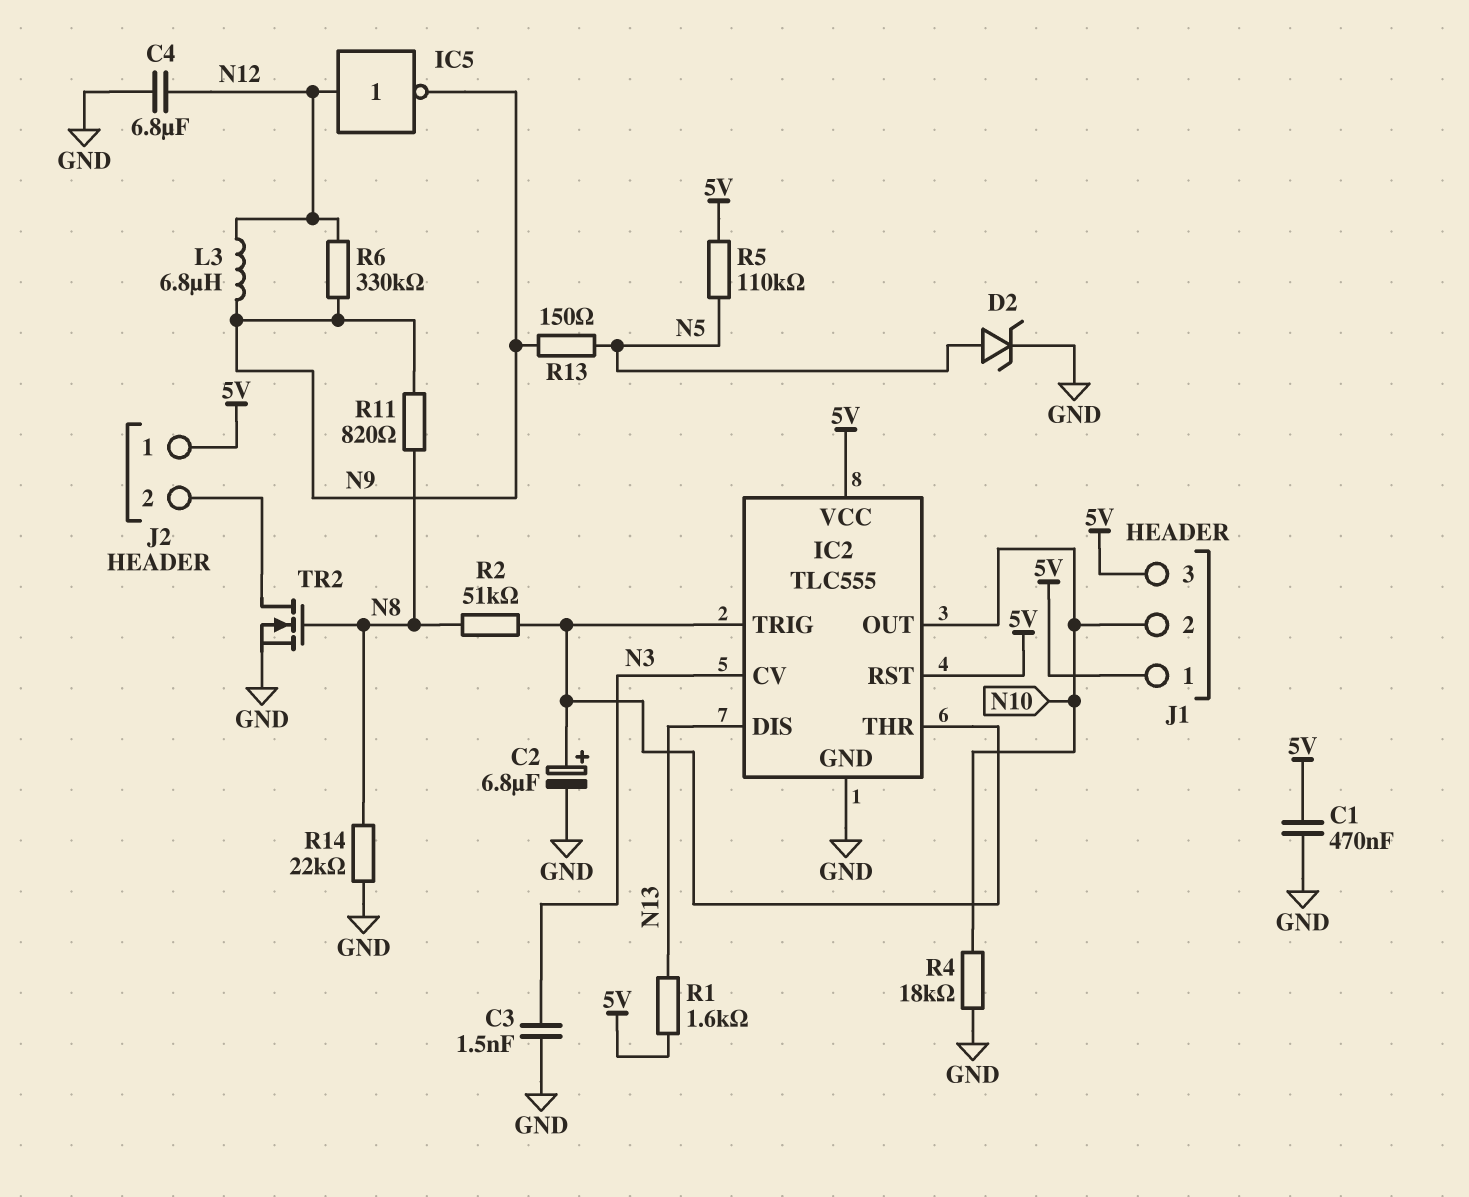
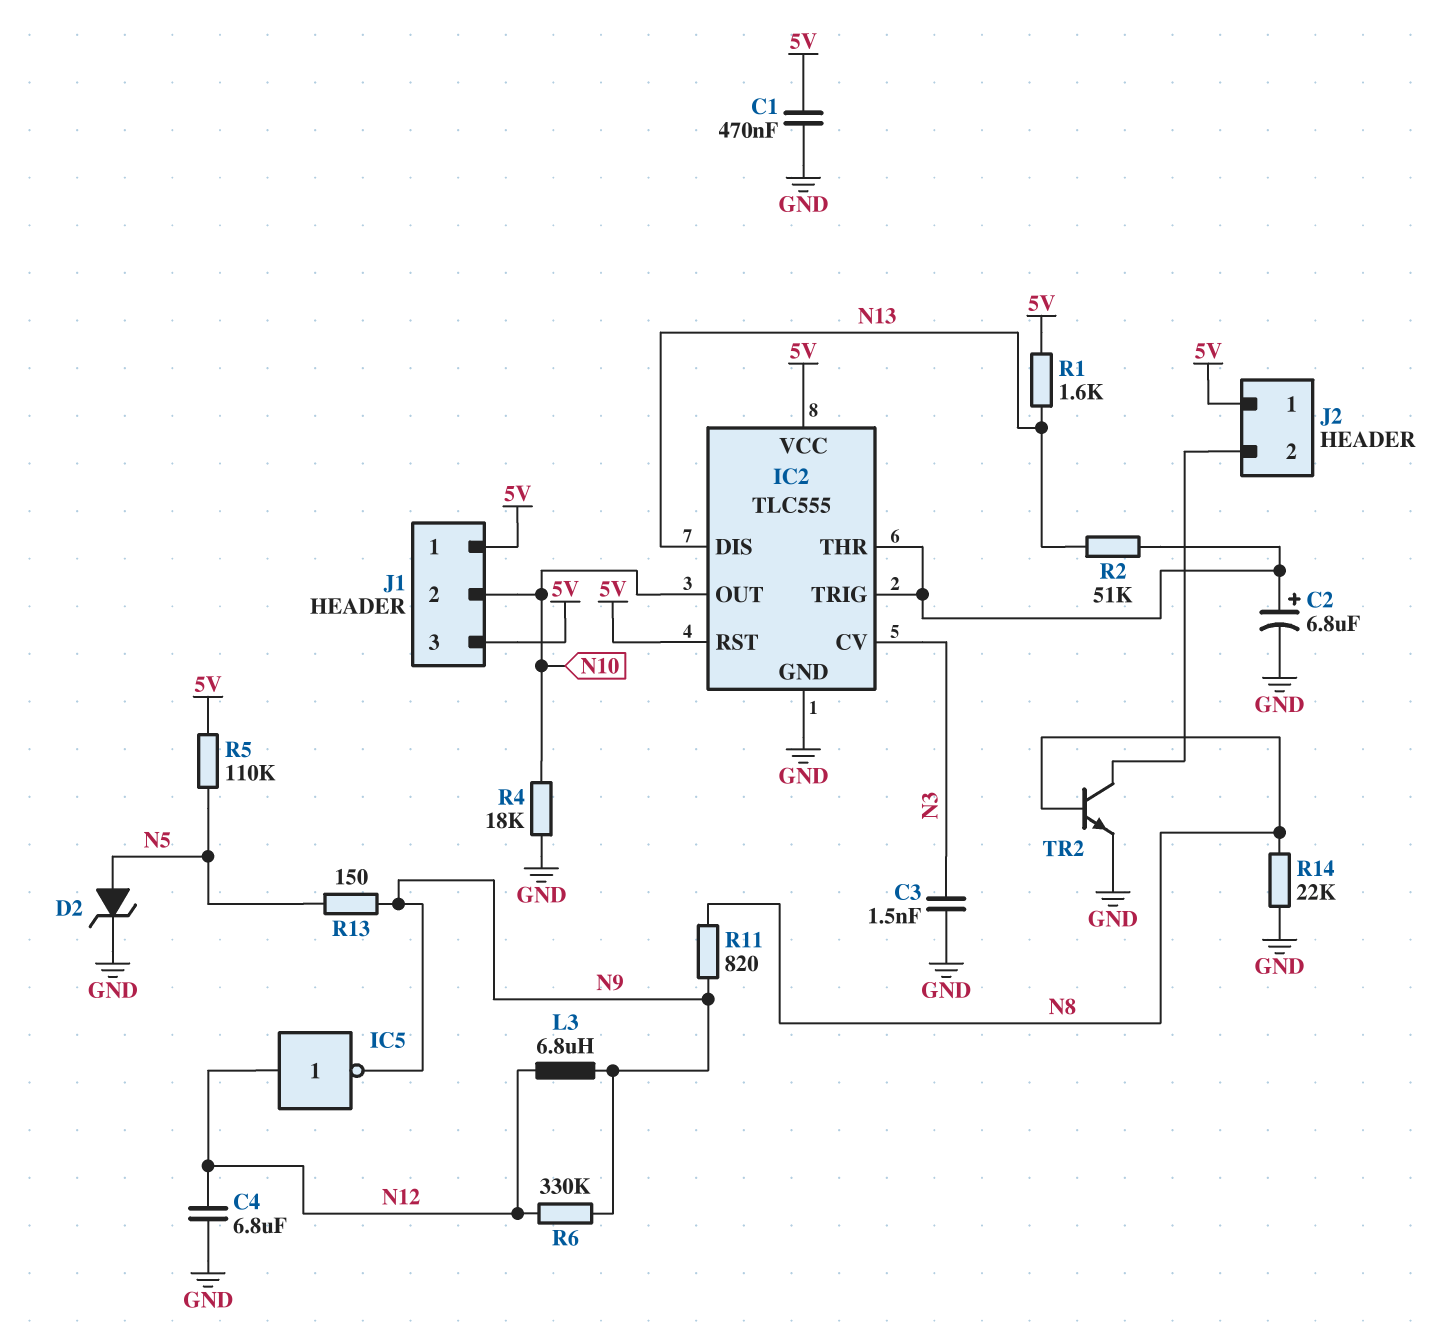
R2: 51k (IC2/THR, N8) -> 51k (IC2/THR, N13)
TR2: NMOS (G N8, D J2/2, S GND) -> NPN (B N8, C J2/2, E GND)

